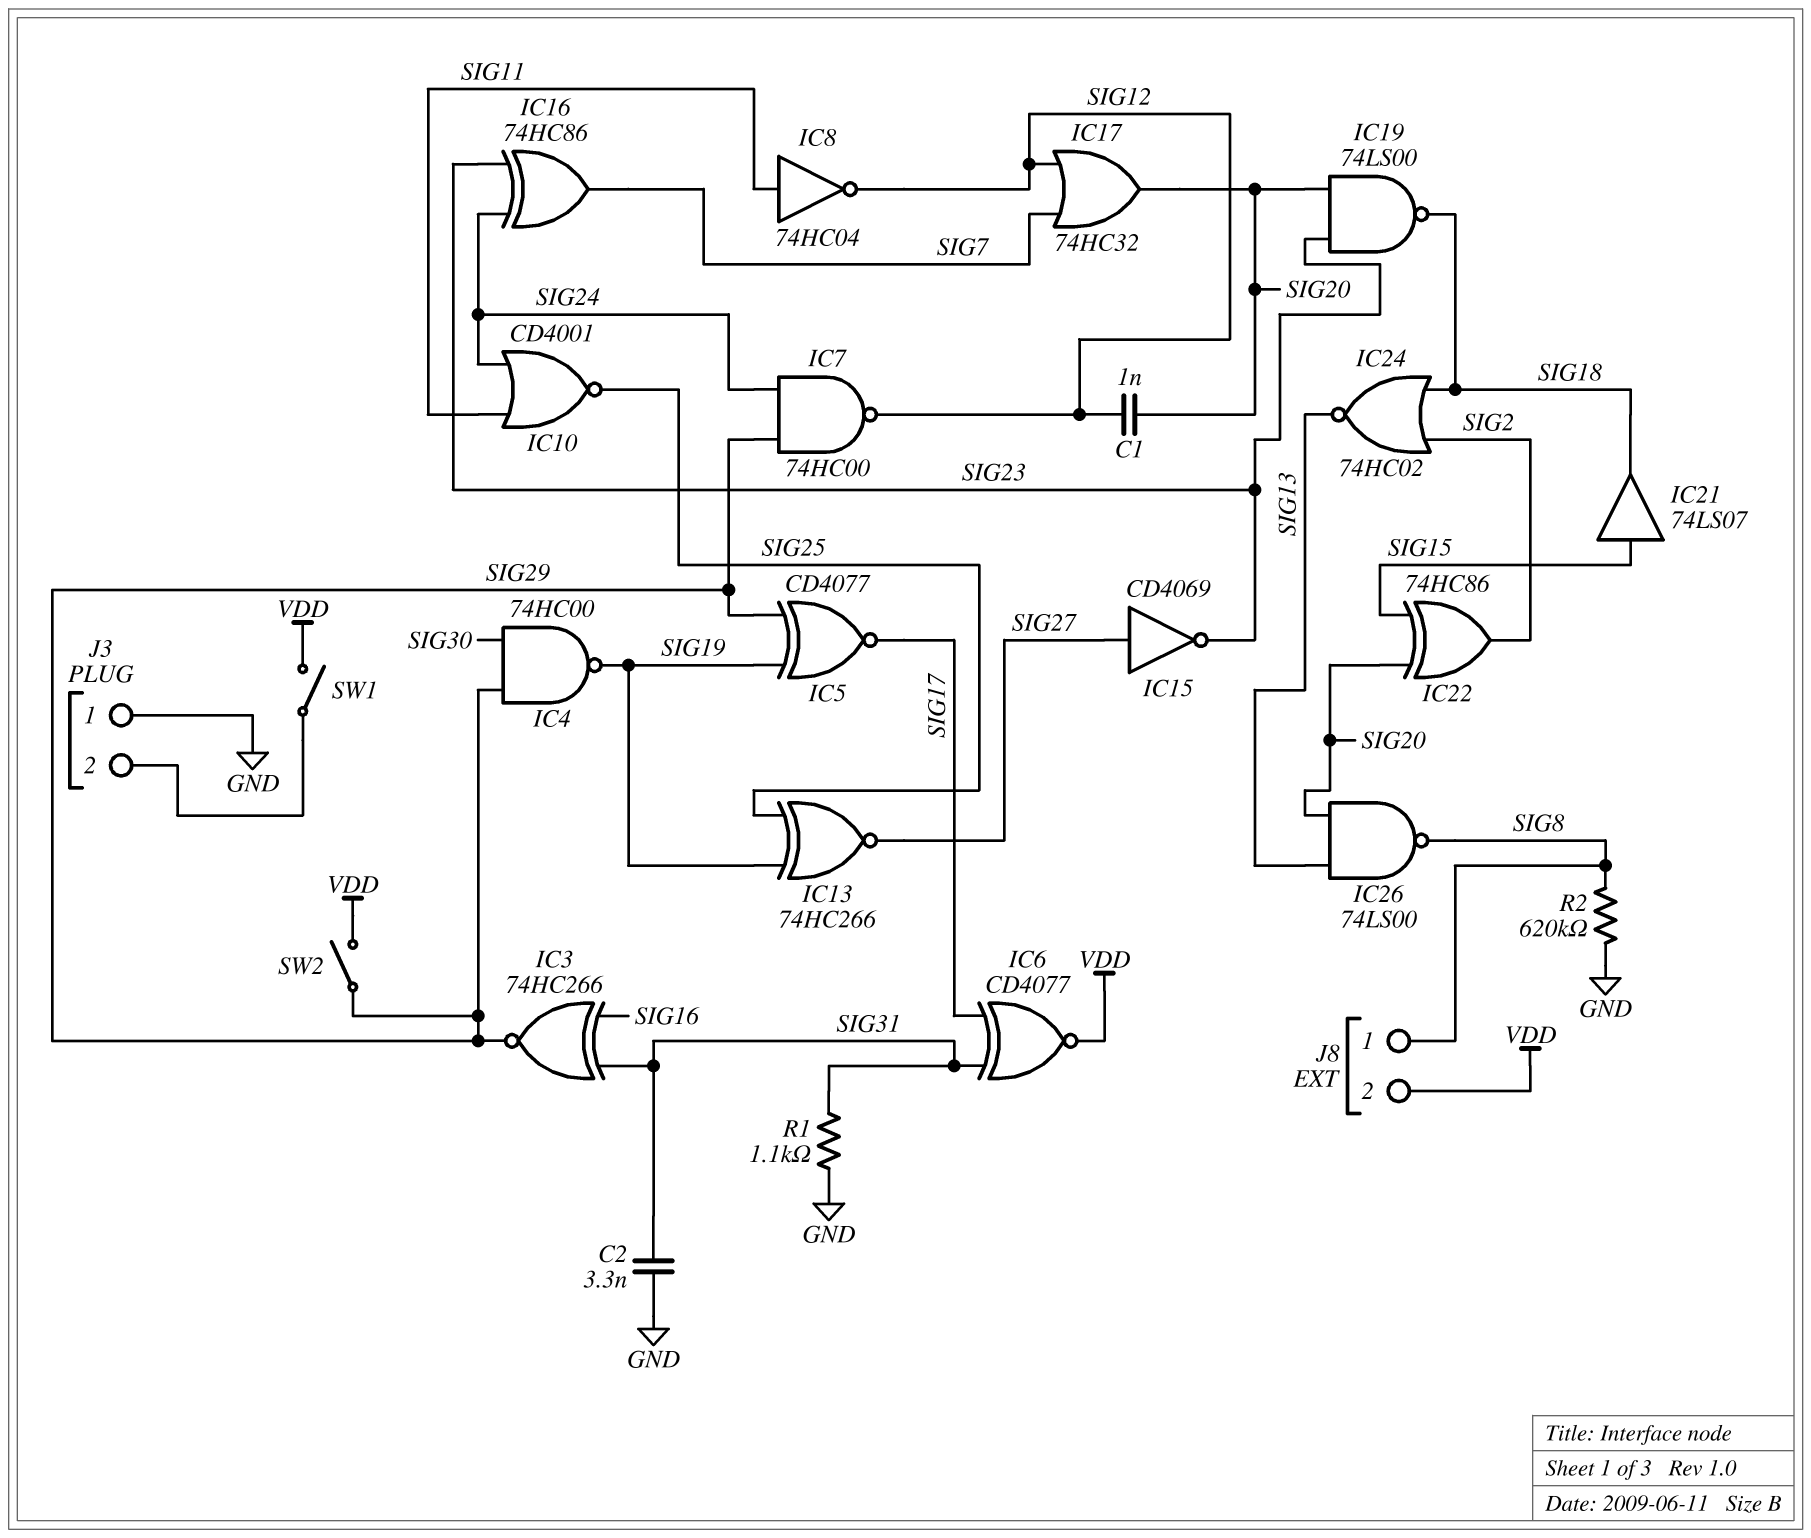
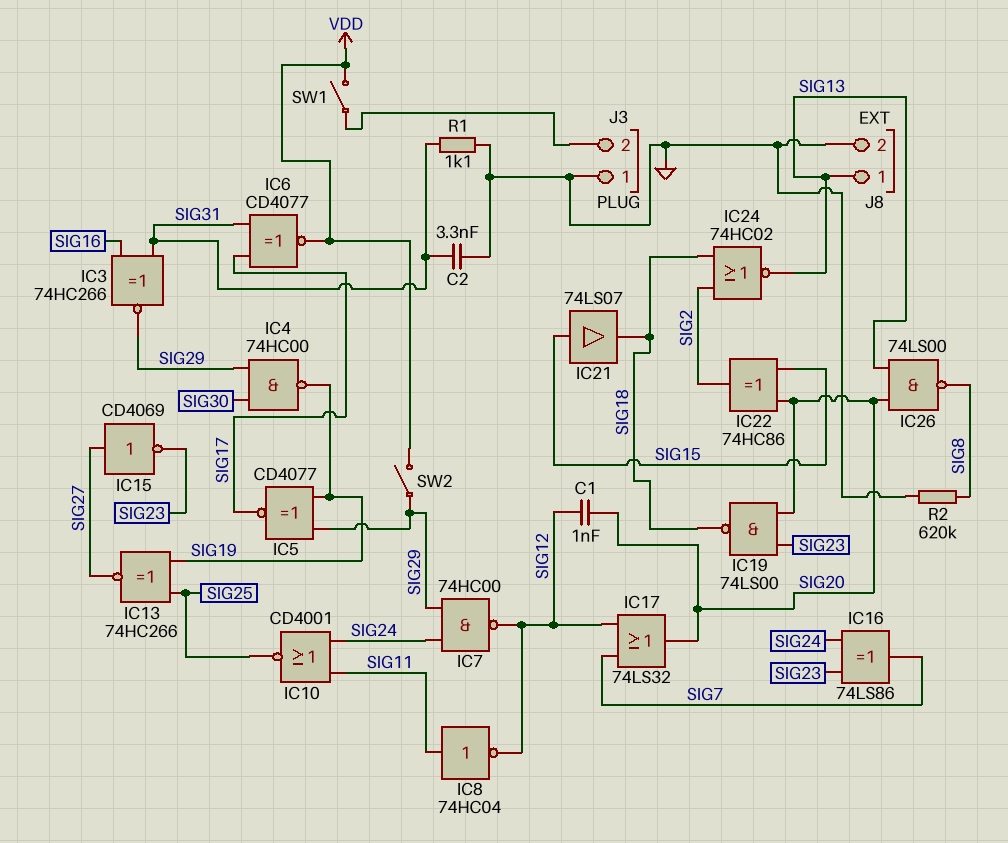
IC16: XOR 74HC86 (in SIG23, in SIG24, out SIG7) -> XOR 74LS86 (in SIG23, in SIG24, out SIG7)
IC17: OR 74HC32 (in SIG7, in SIG12, out SIG20) -> OR 74LS32 (in SIG7, in SIG12, out SIG20)
J8 pin 1: SIG8 -> SIG13
J8 pin 2: VDD -> GND

